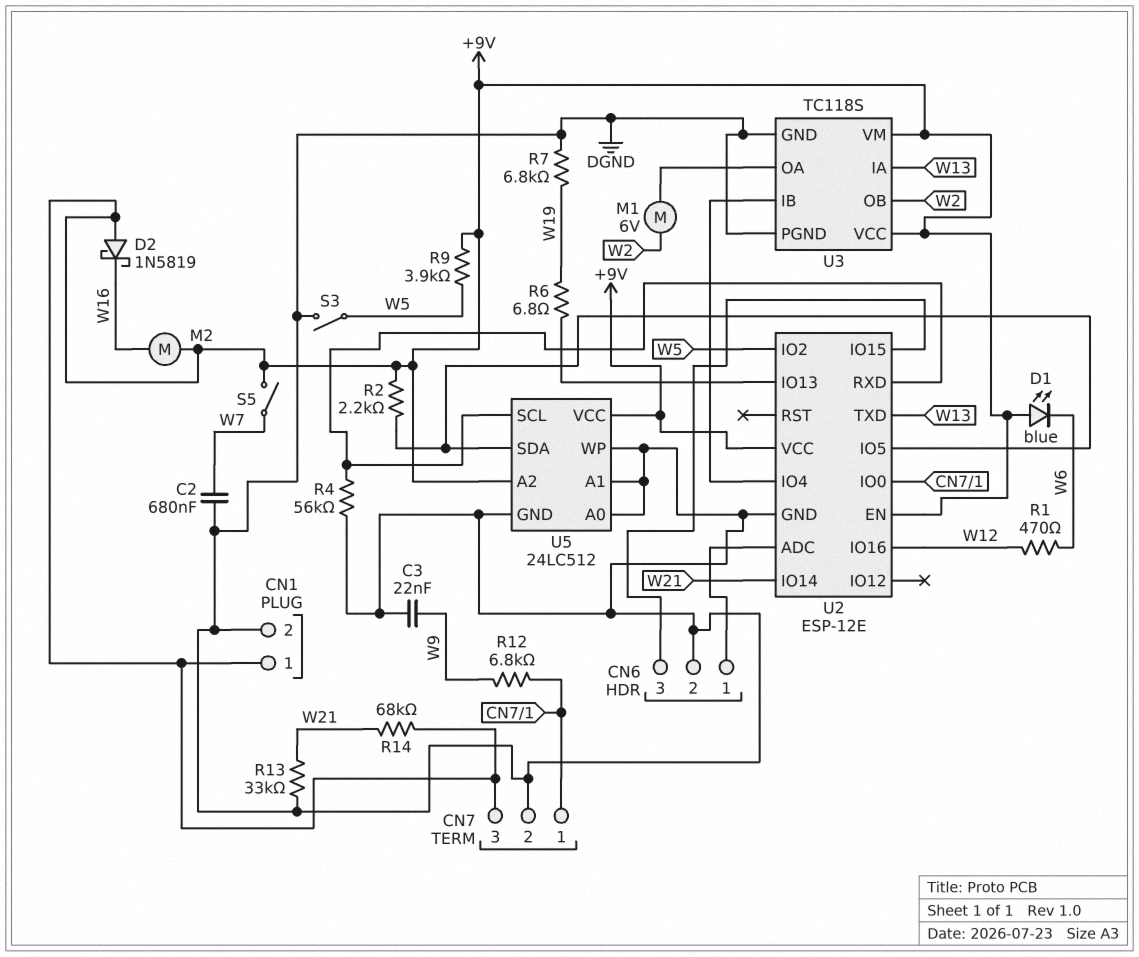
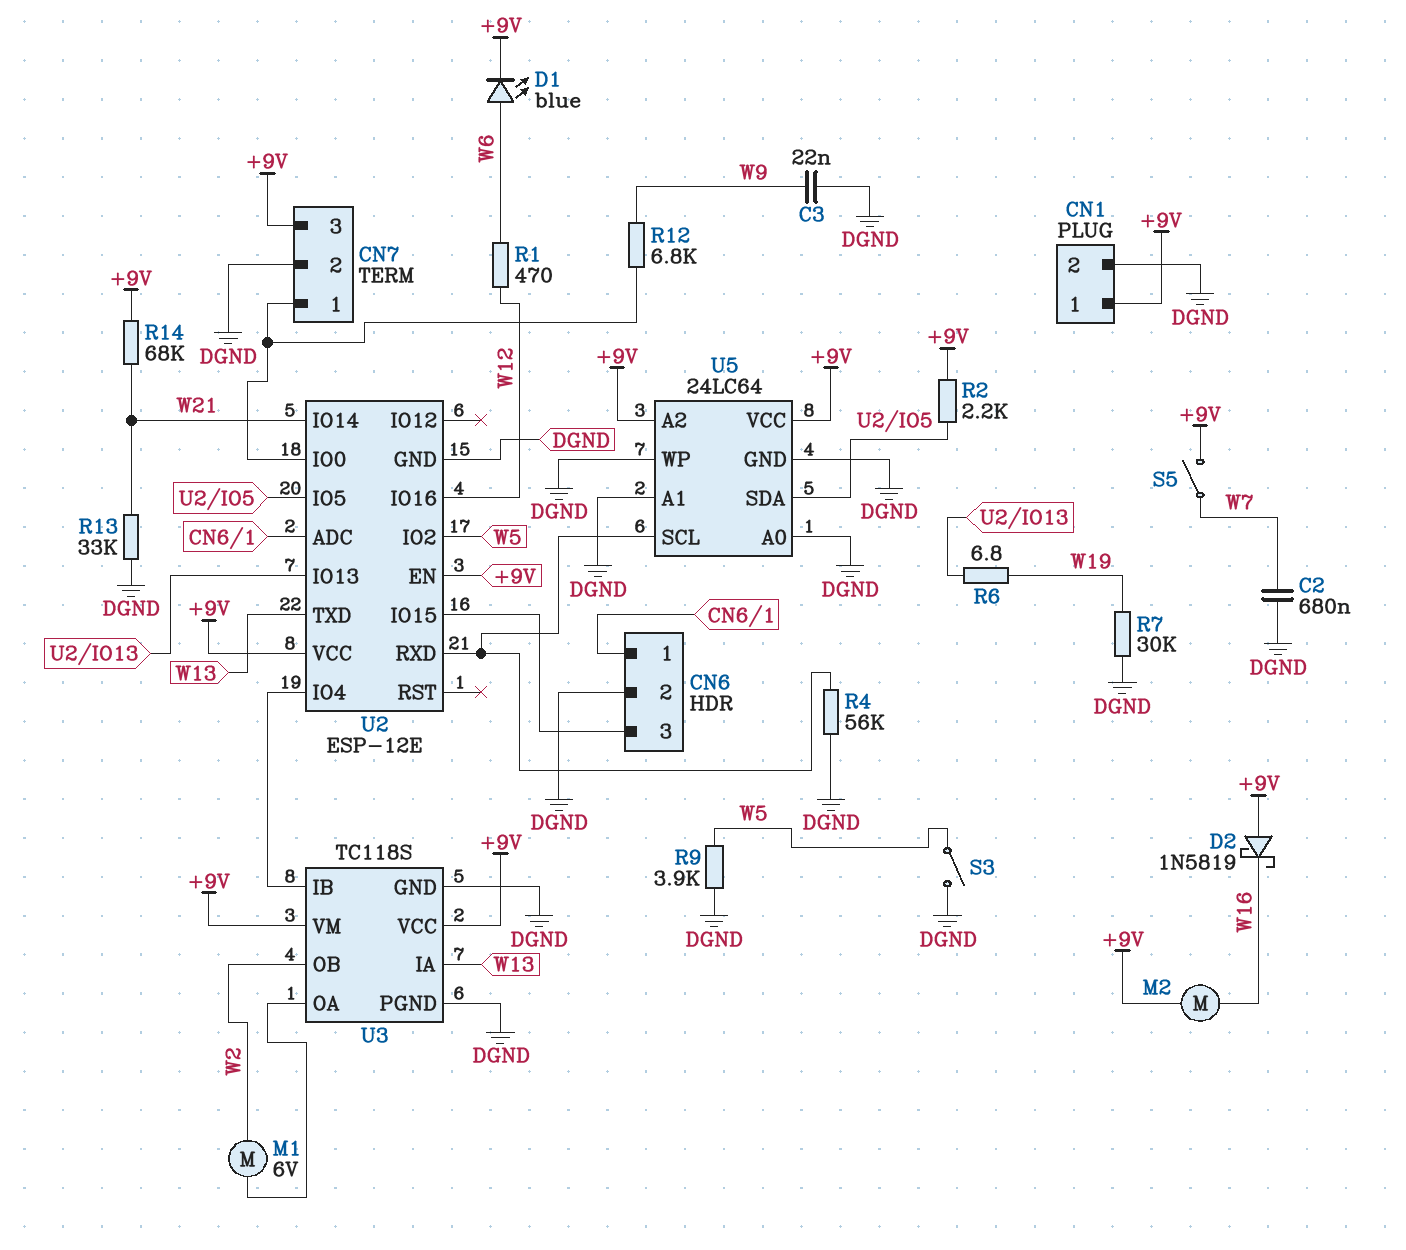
D1: LED blue (A +9V, K W6) -> LED blue (A W6, K +9V)
R7: 6.8k (DGND, W19) -> 30k (DGND, W19)
R9: 3.9k (+9V, W5) -> 3.9k (DGND, W5)
U5: 24LC512 -> 24LC64

